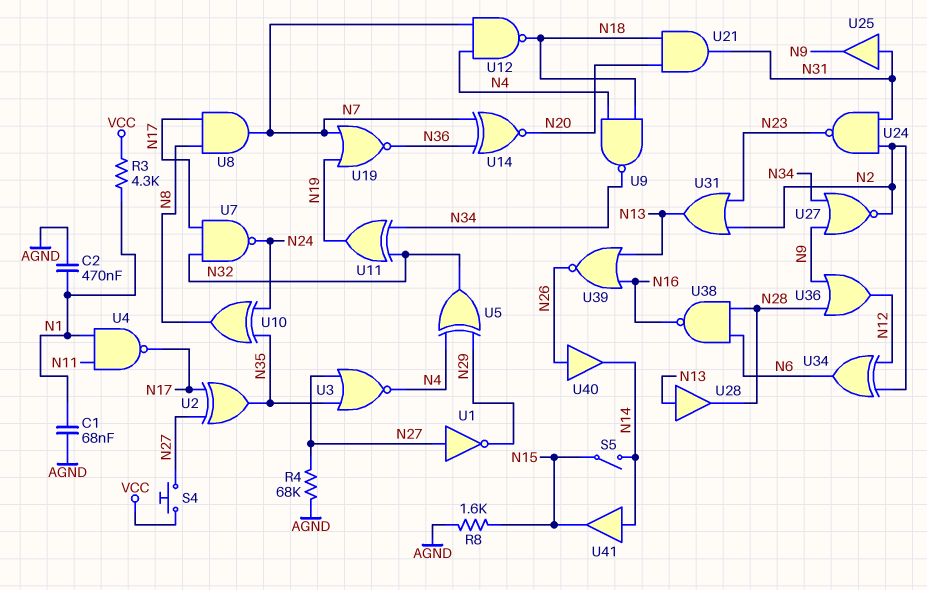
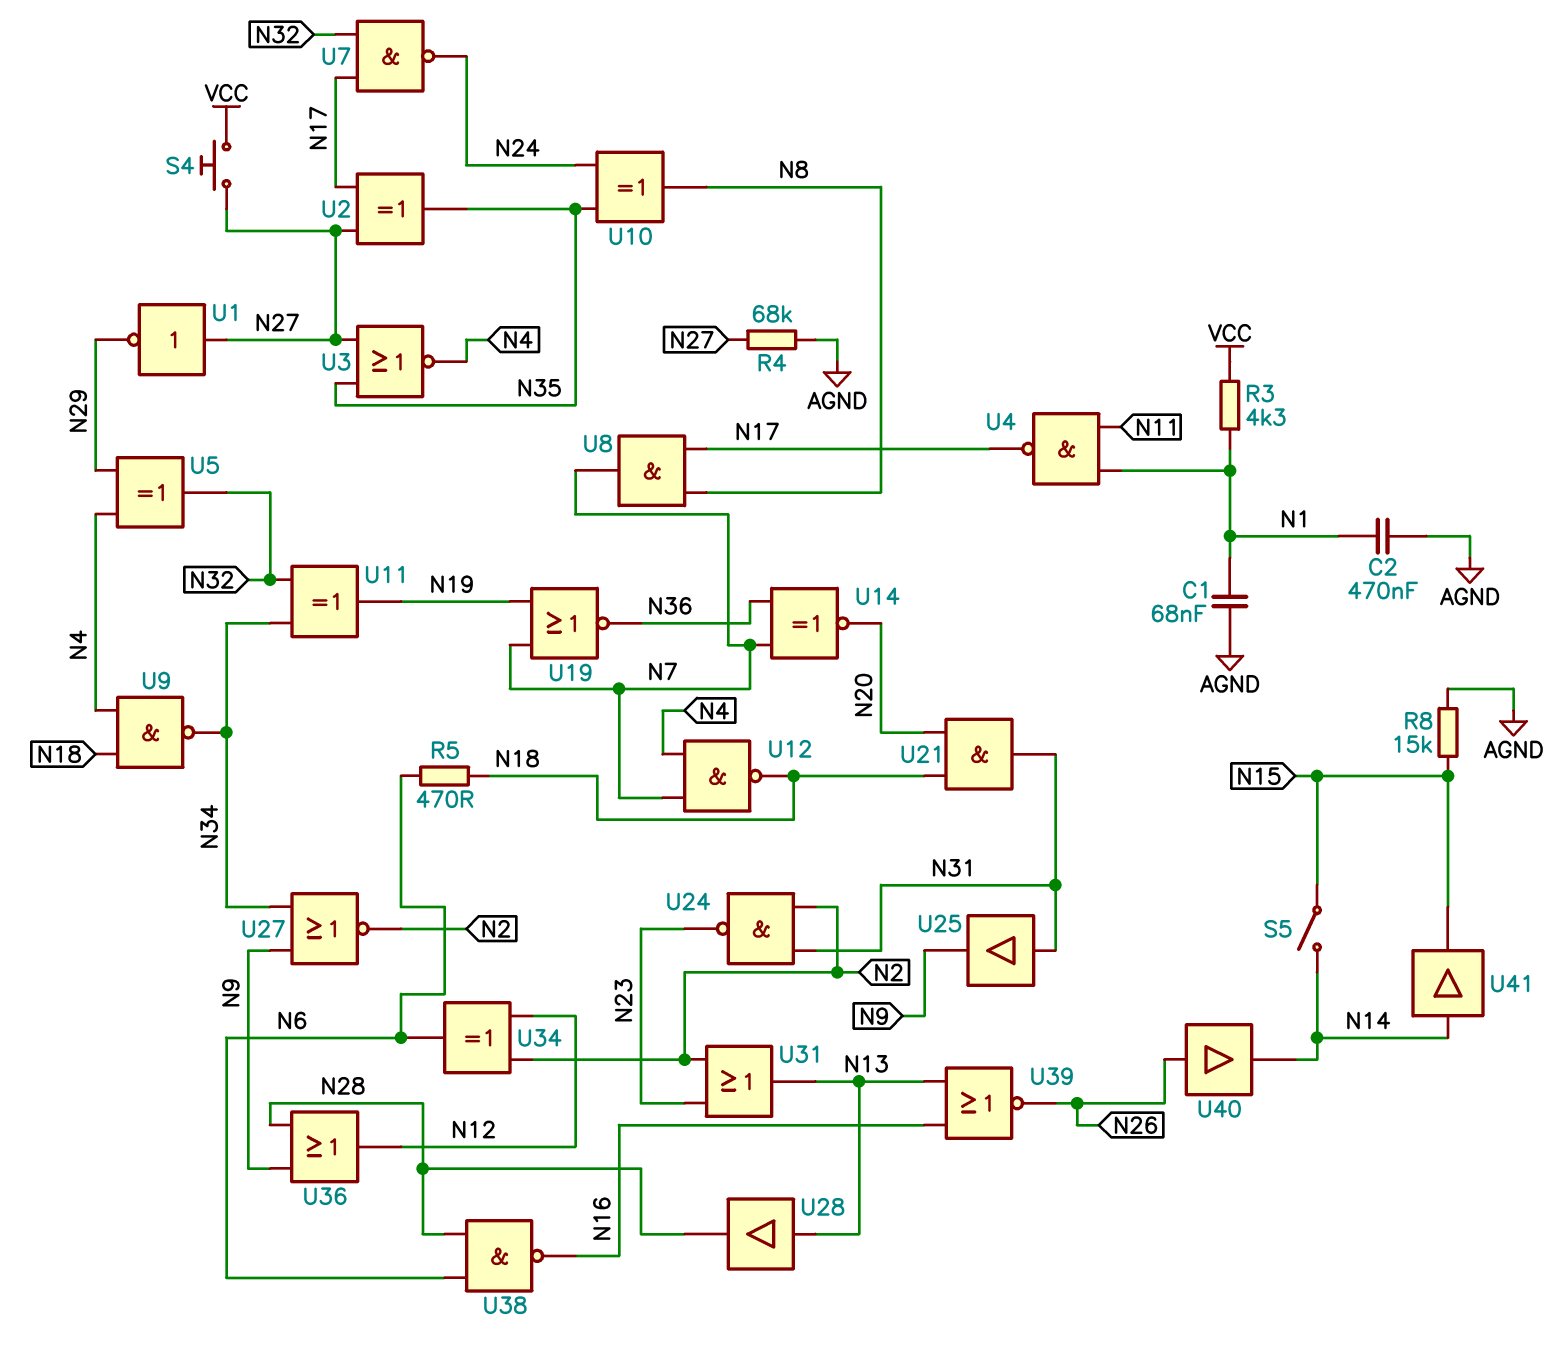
R5: none -> 470 (N6, N18)
R8: 1.6k (AGND, N15) -> 15k (AGND, N15)

